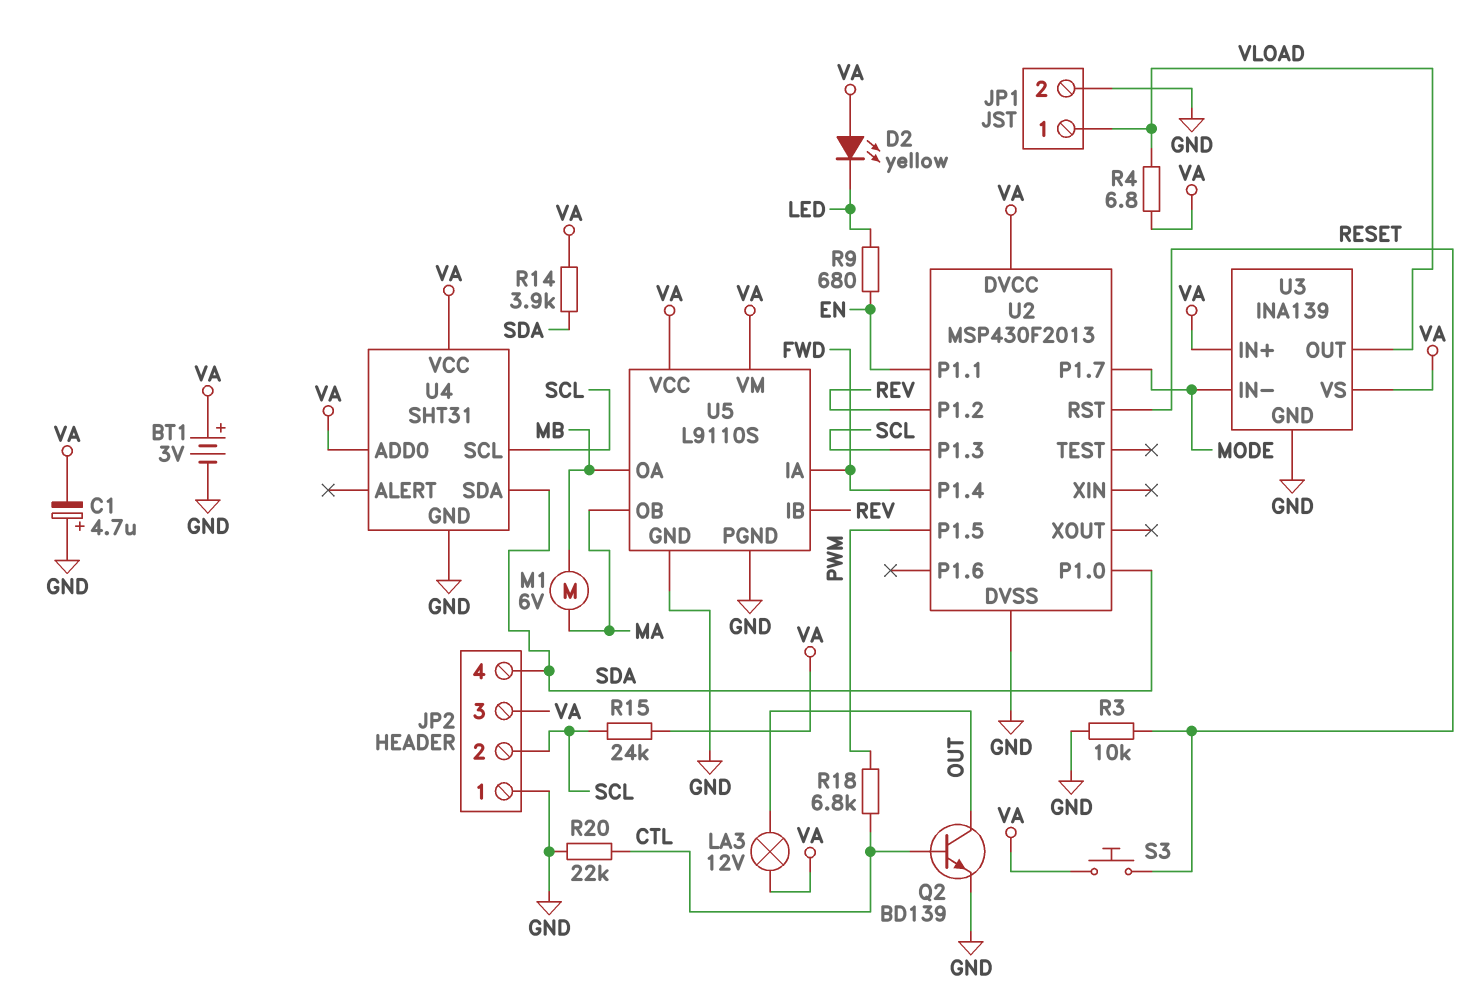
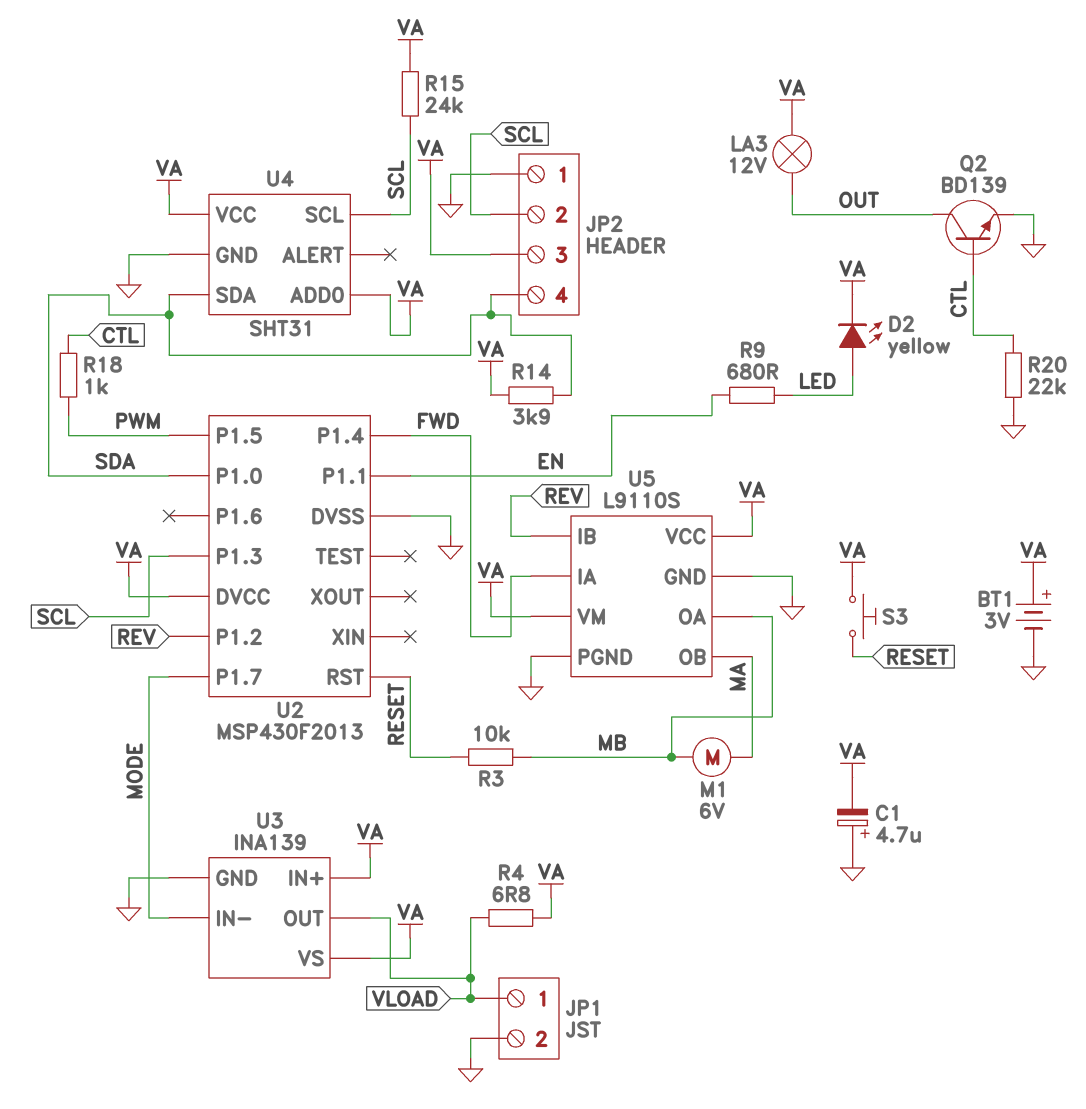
D2: LED yellow (A VA, K LED) -> LED yellow (A LED, K VA)
R3: 10k (GND, RESET) -> 10k (MB, RESET)
R18: 6.8k (CTL, PWM) -> 1k (CTL, PWM)

